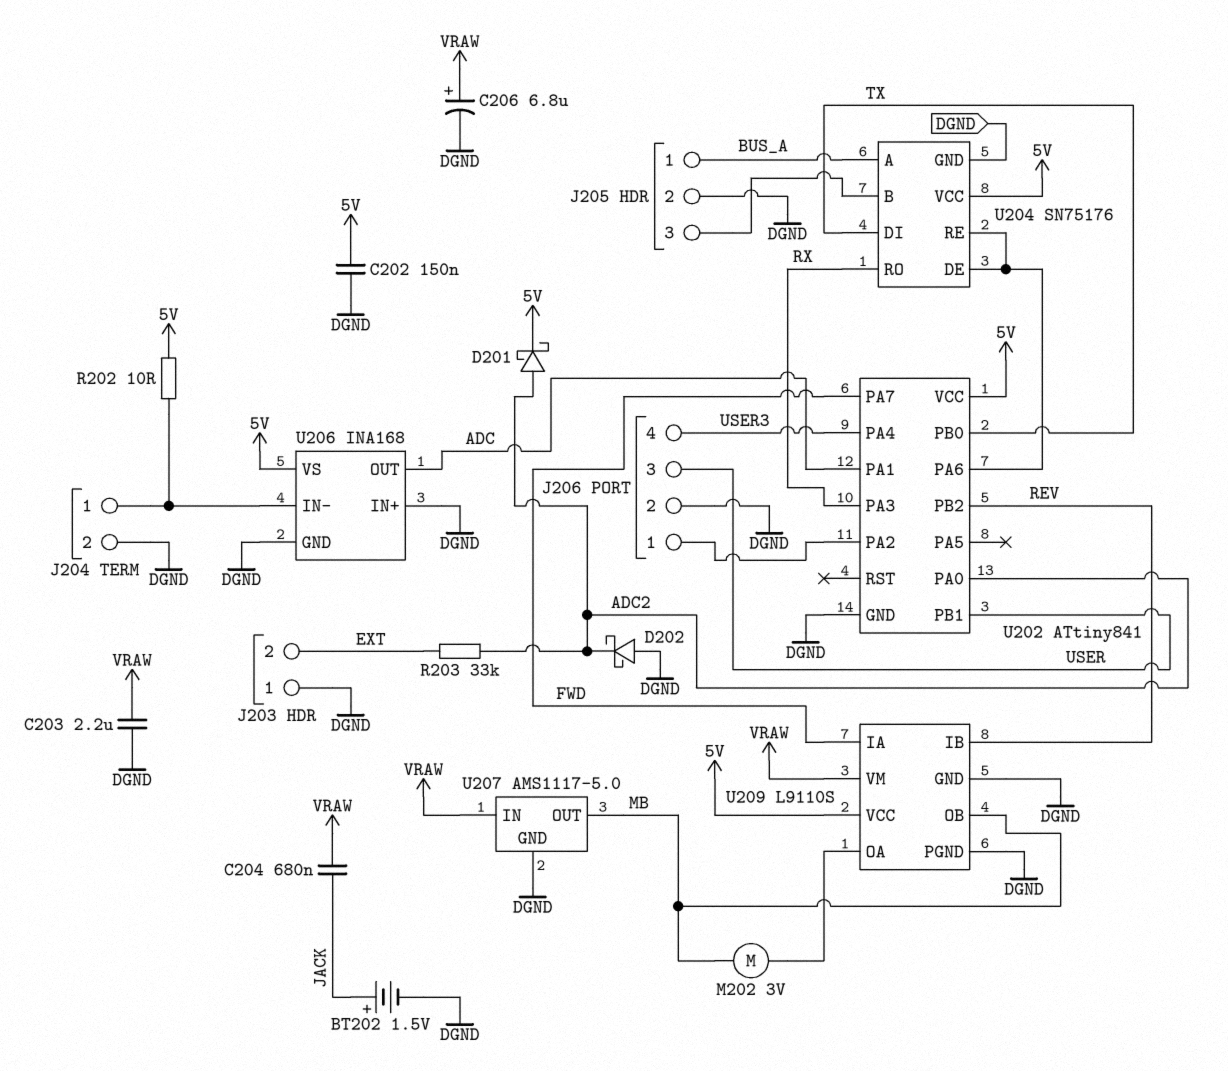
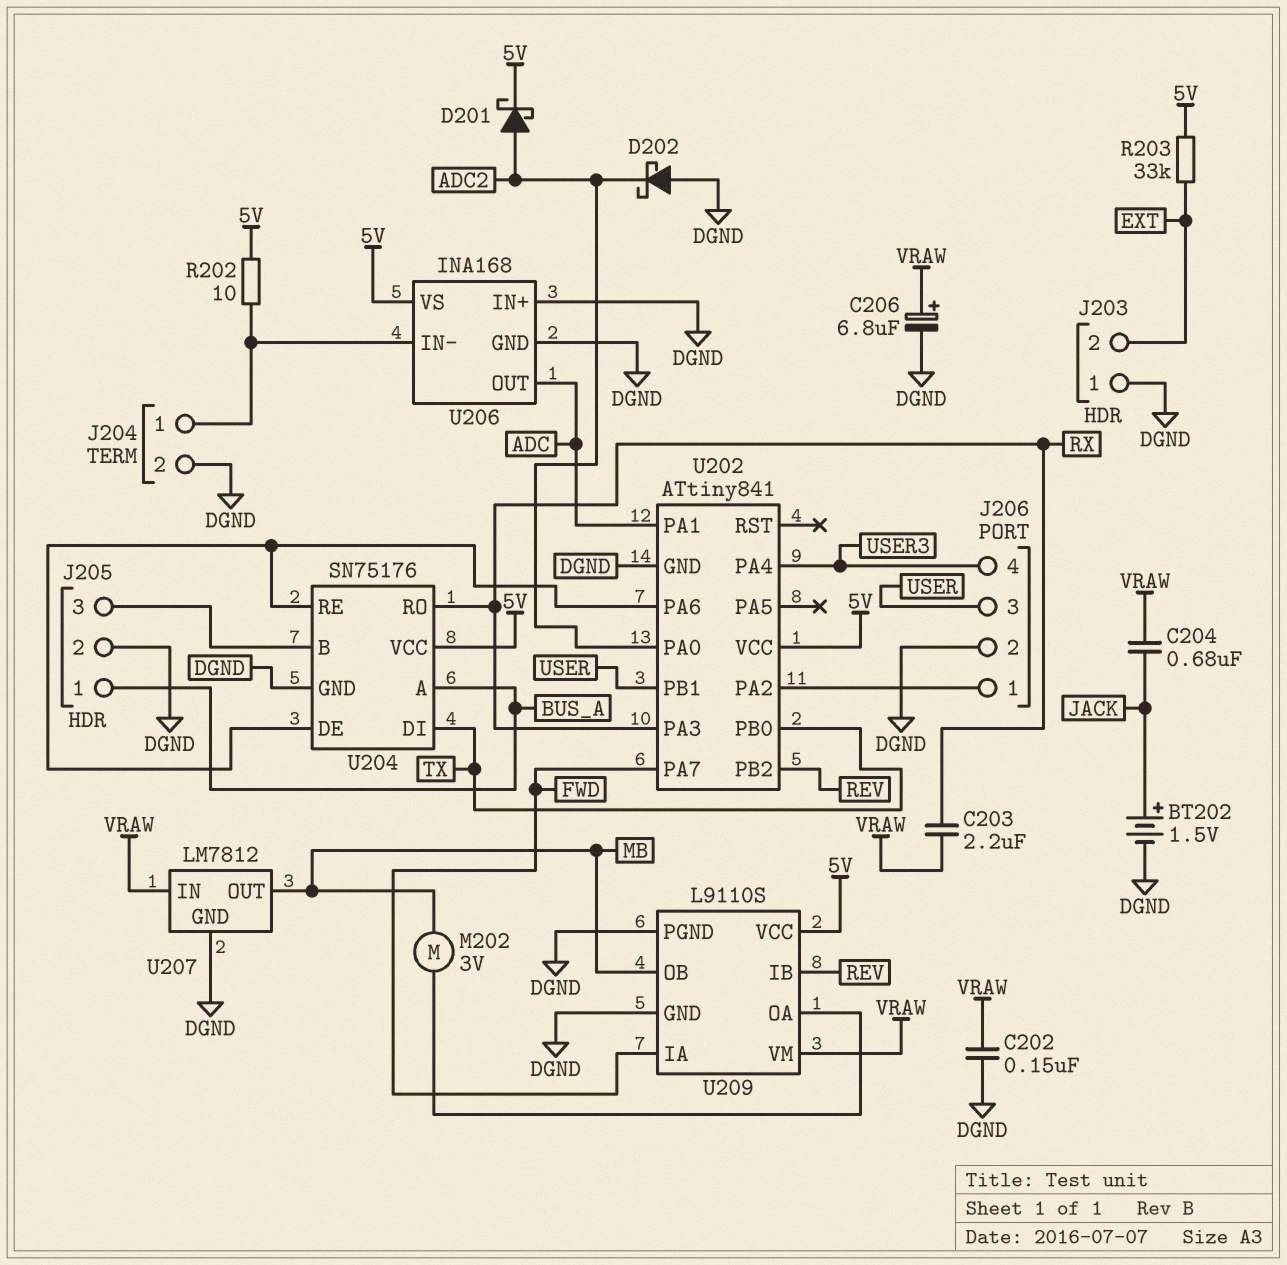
C202: 150nF (5V, DGND) -> 150nF (DGND, VRAW)
C203: 2.2uF (DGND, VRAW) -> 2.2uF (RX, VRAW)
R203: 33k (ADC2, EXT) -> 33k (5V, EXT)
U207: AMS1117-5.0 -> LM7812

